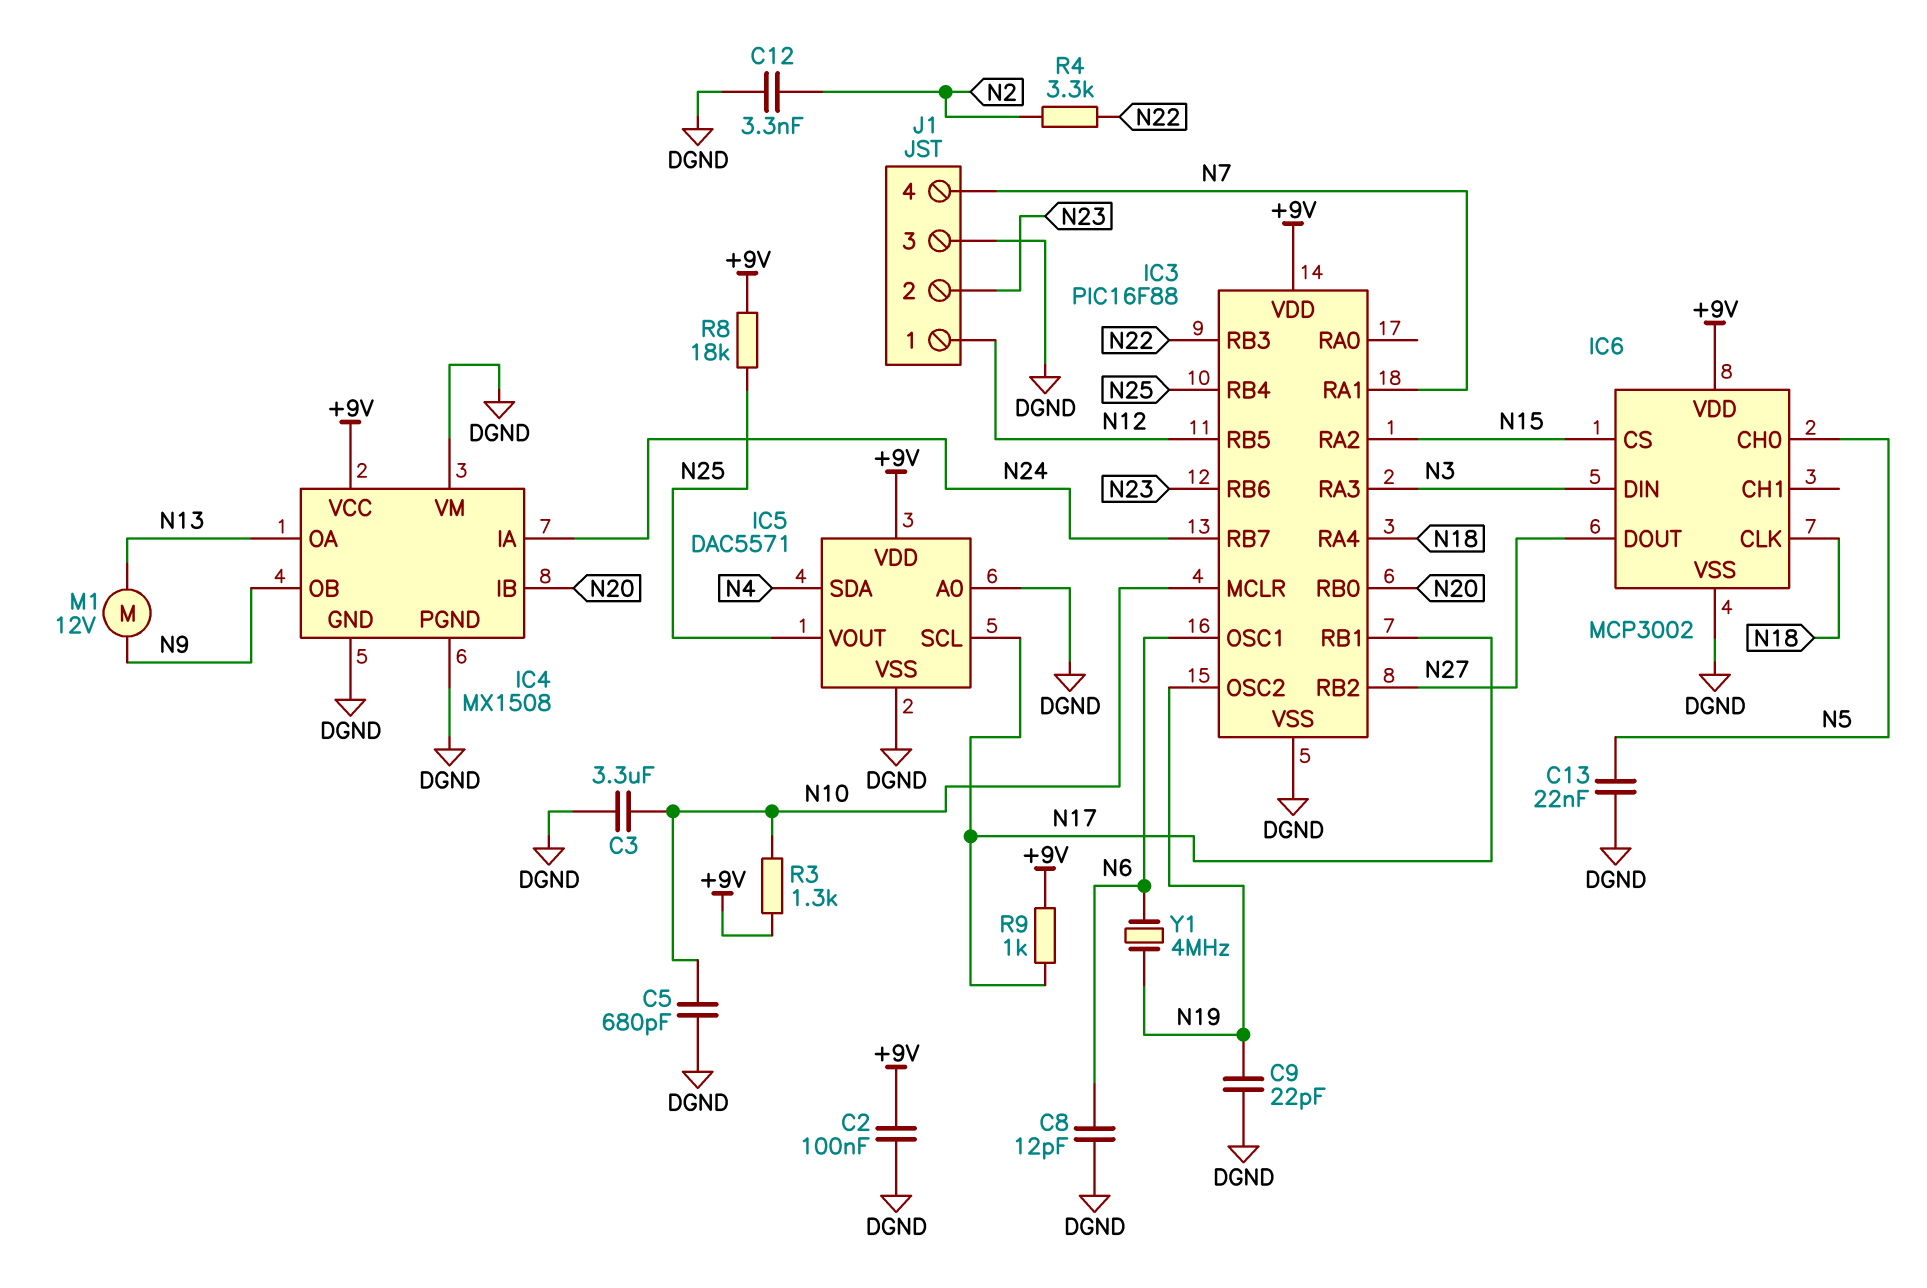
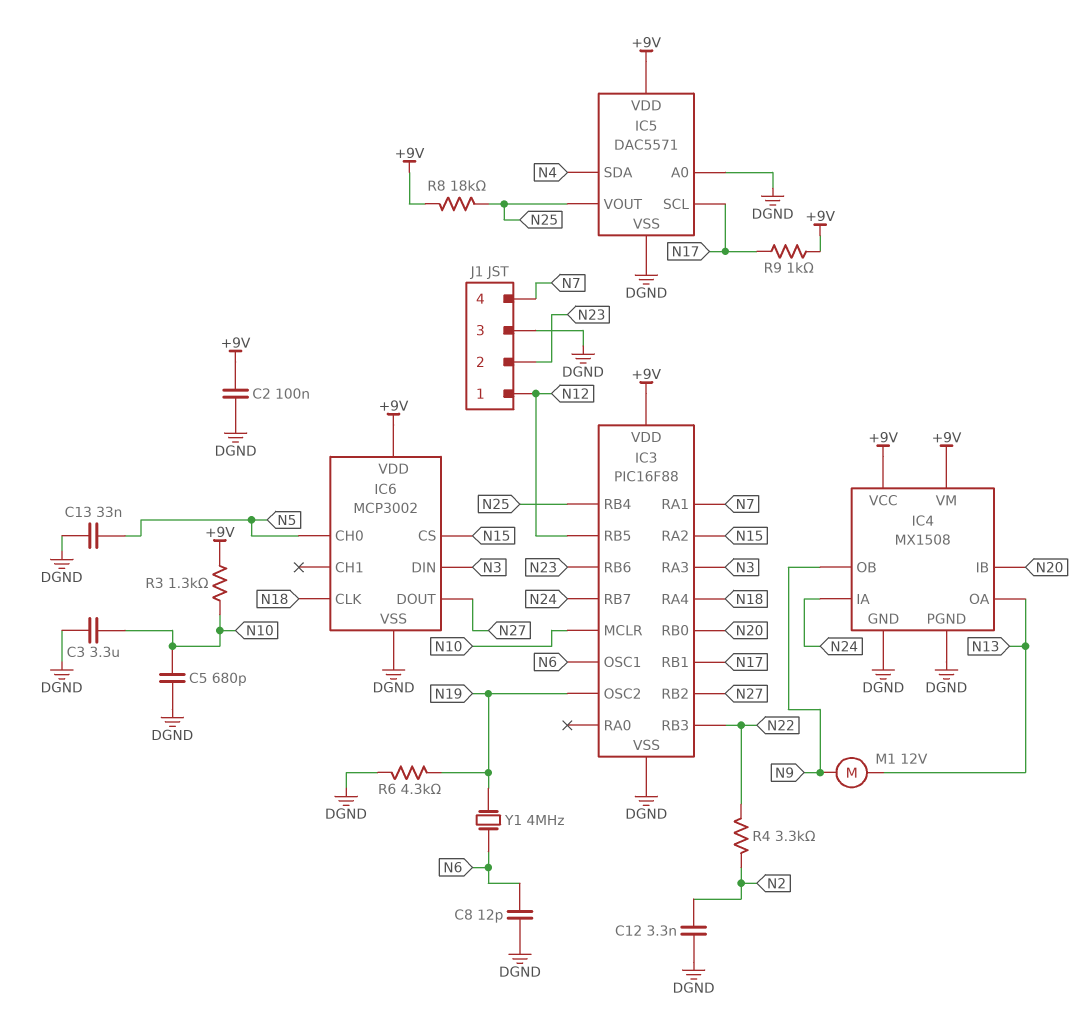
C9: 22pF (DGND, N19) -> none
C13: 22nF (DGND, N5) -> 33nF (DGND, N5)
IC4 pin VM: DGND -> +9V
R6: none -> 4.3k (DGND, N19)

